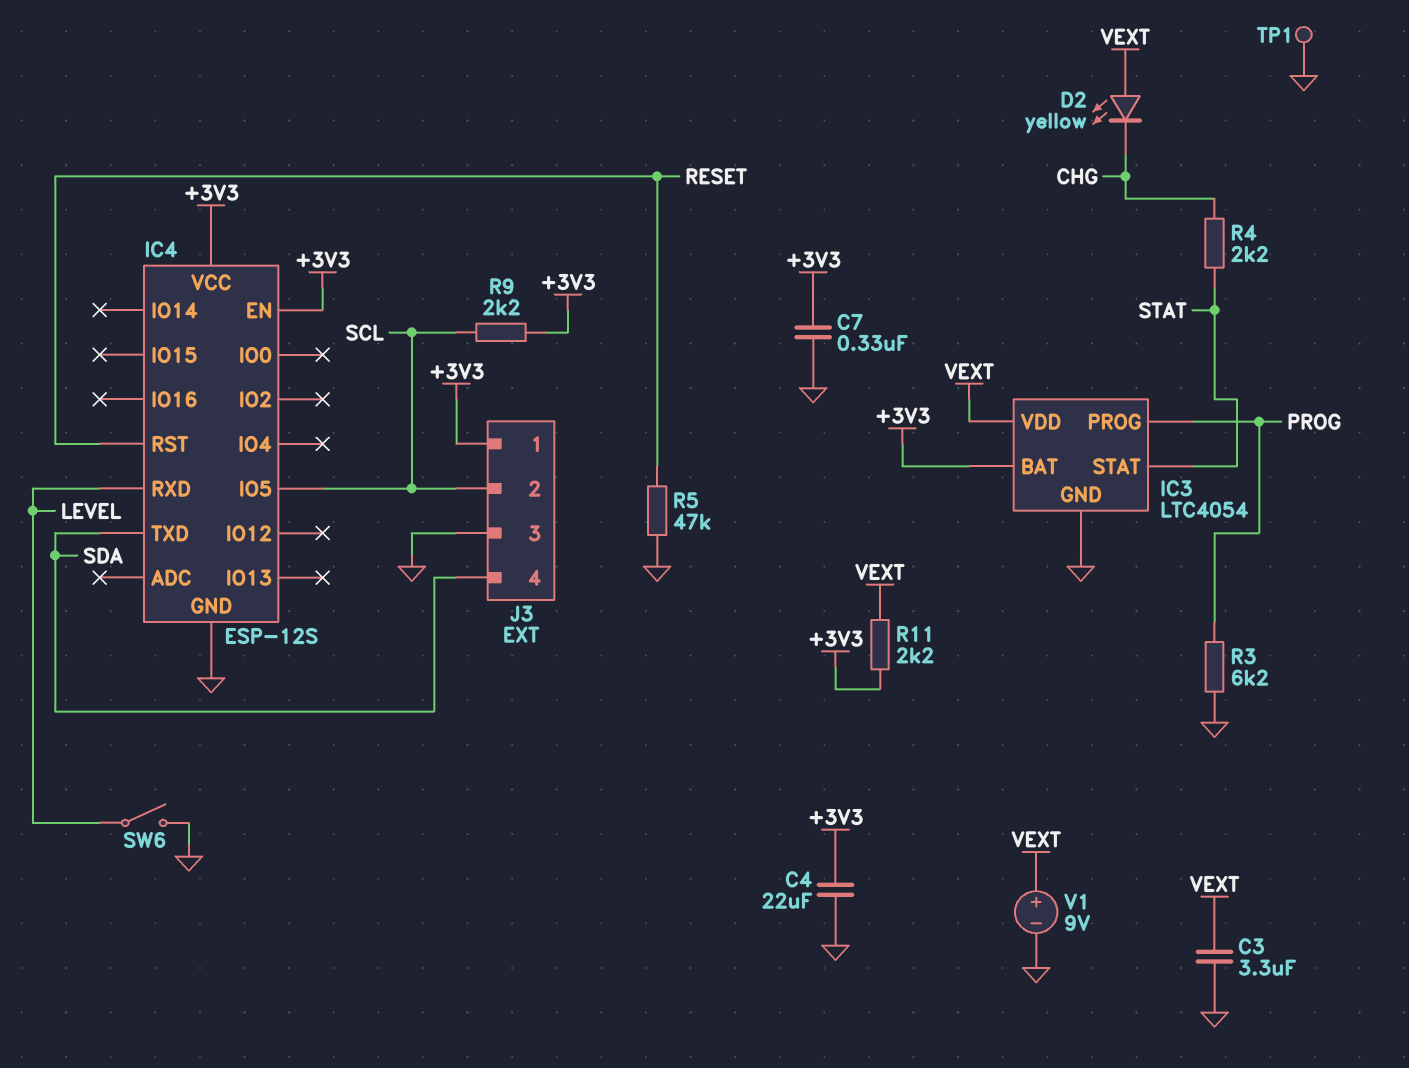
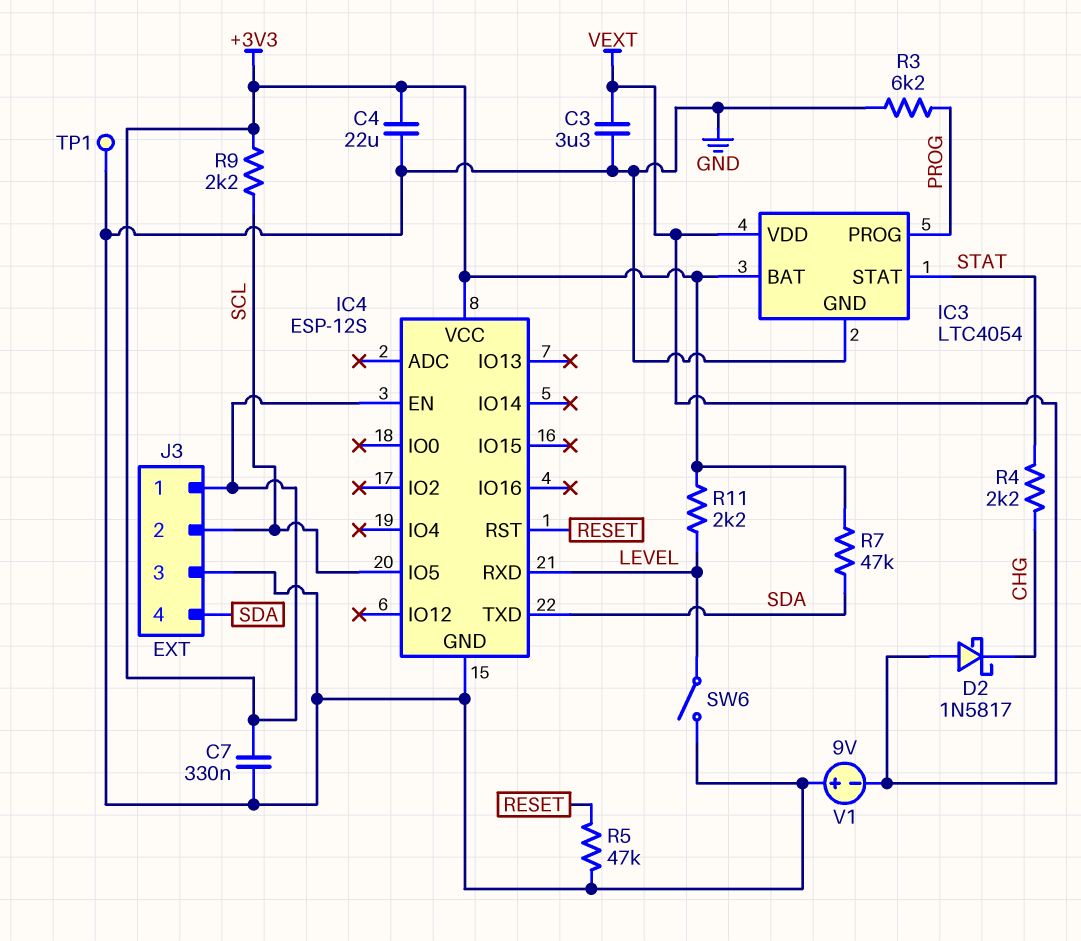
D2: LED yellow (A VEXT, K CHG) -> schottky 1N5817 (A VEXT, K CHG)
R7: none -> 47k (+3V3, SDA)
R11: 2.2k (+3V3, VEXT) -> 2.2k (+3V3, LEVEL)
V1: 9V (plus VEXT, minus GND) -> 9V (plus GND, minus VEXT)

